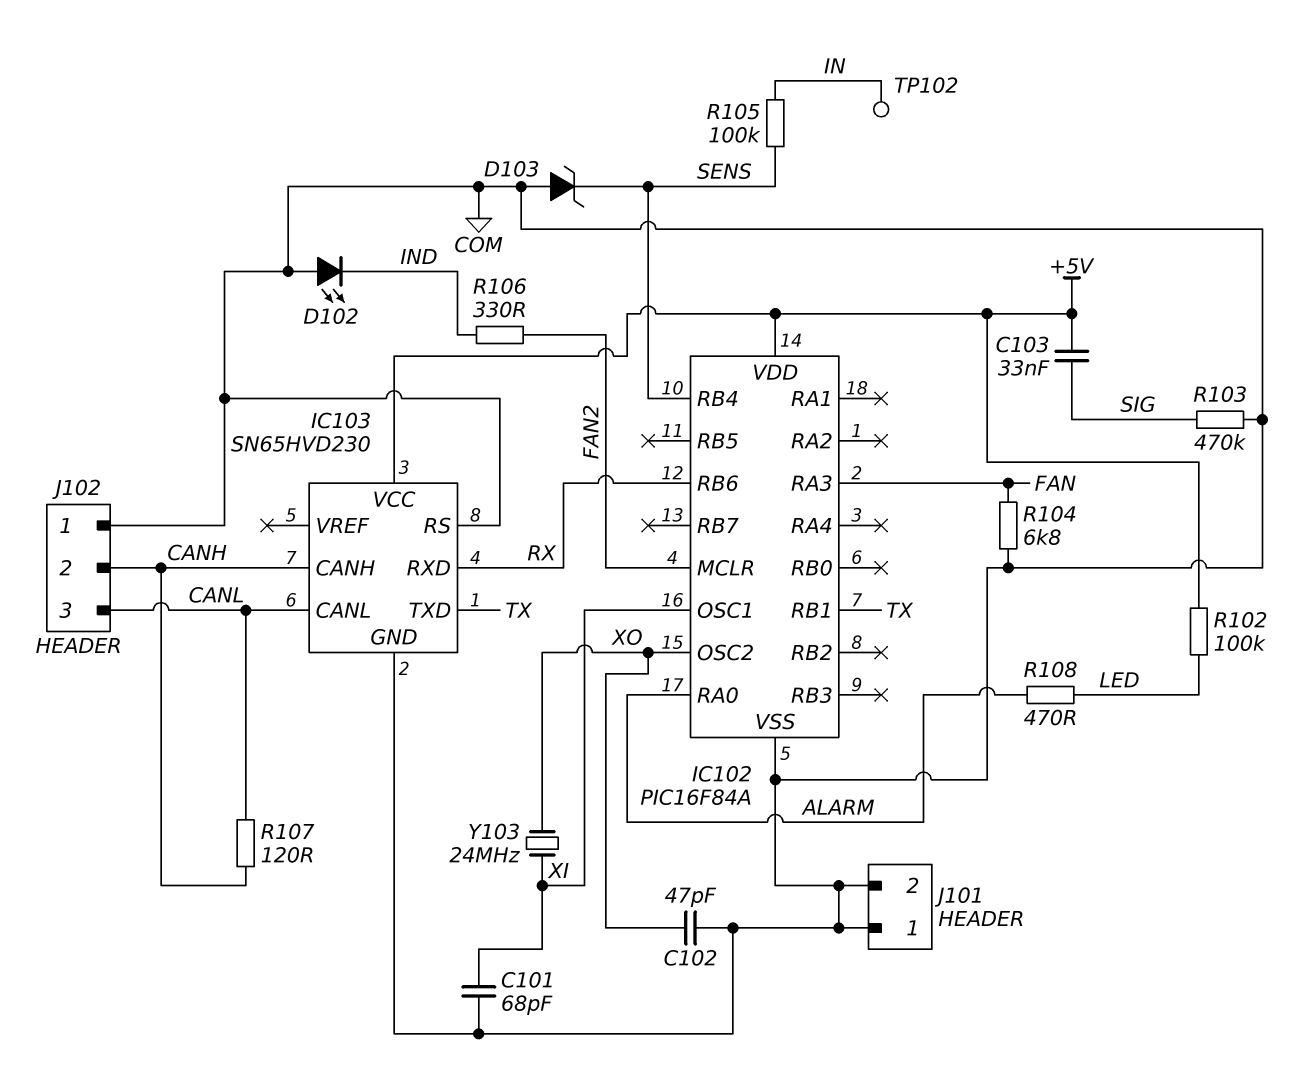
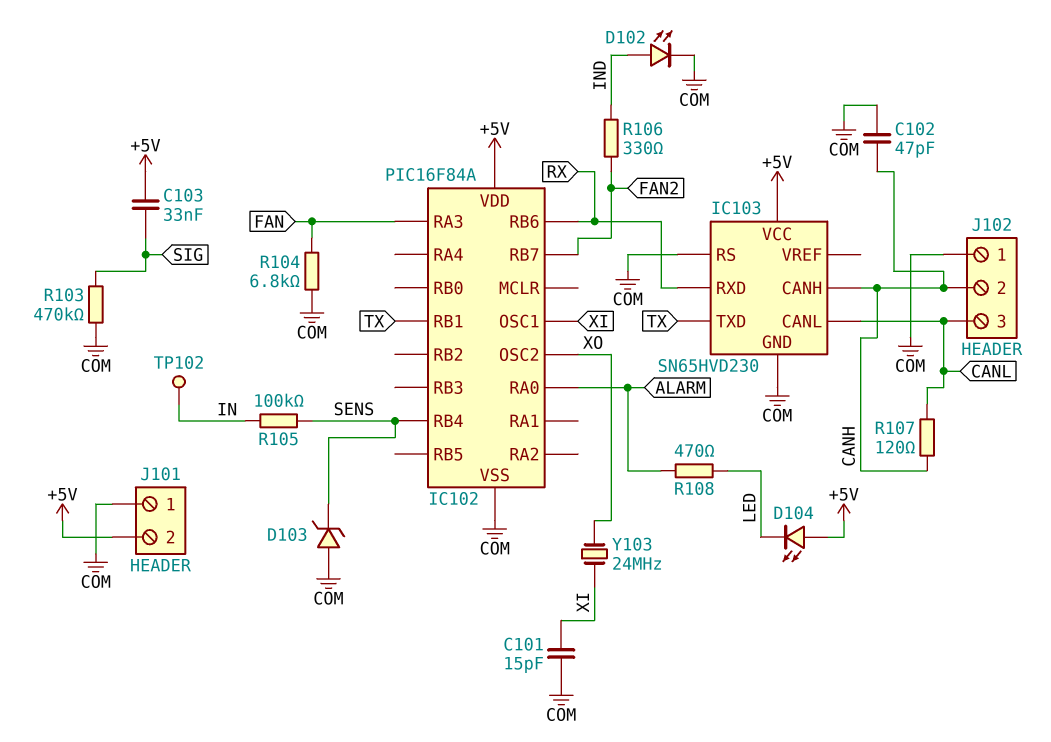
C101: 68pF (COM, XI) -> 15pF (COM, XI)
C102: 47pF (COM, XO) -> 47pF (CANH, COM)
D102: LED (A COM, K IND) -> LED (A IND, K COM)
D104: none -> LED (A +5V, K LED)
IC102 pin MCLR: FAN2 -> none
IC102 pin RB7: none -> FAN2
J101 pin 2: COM -> +5V
R102: 100k (+5V, LED) -> none

